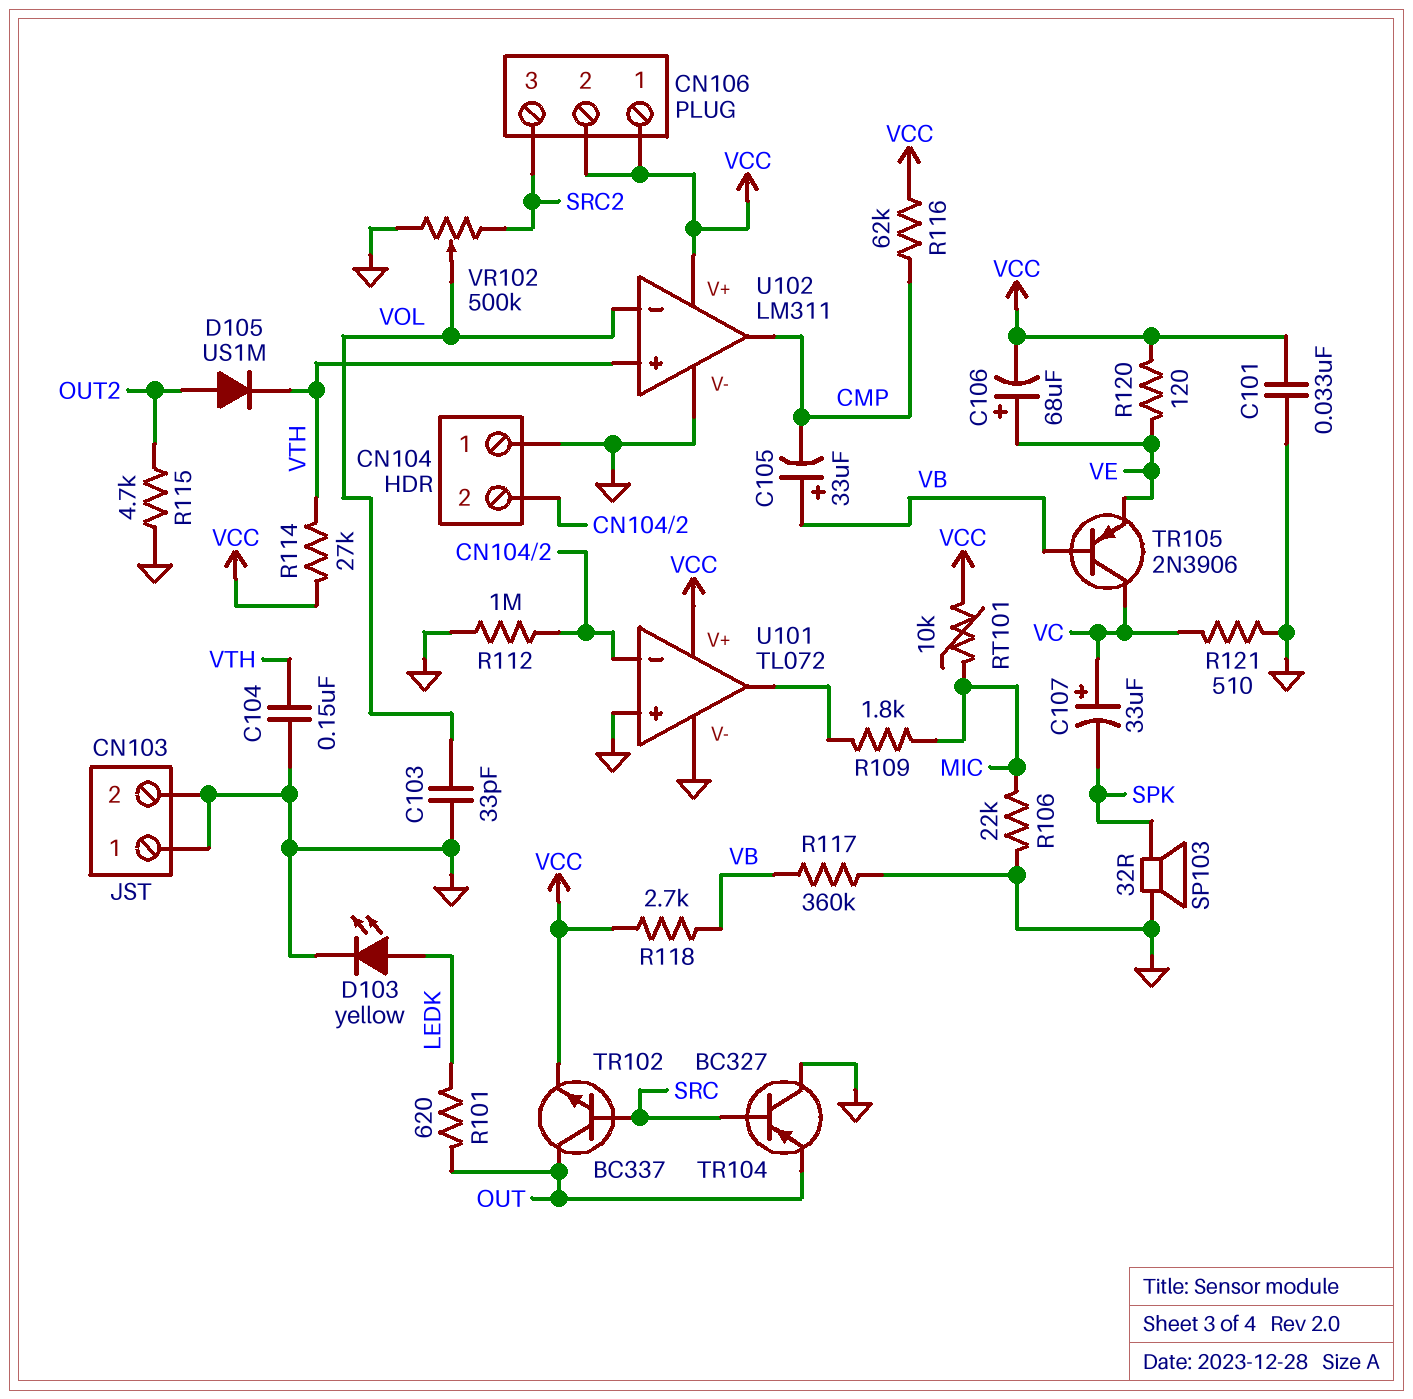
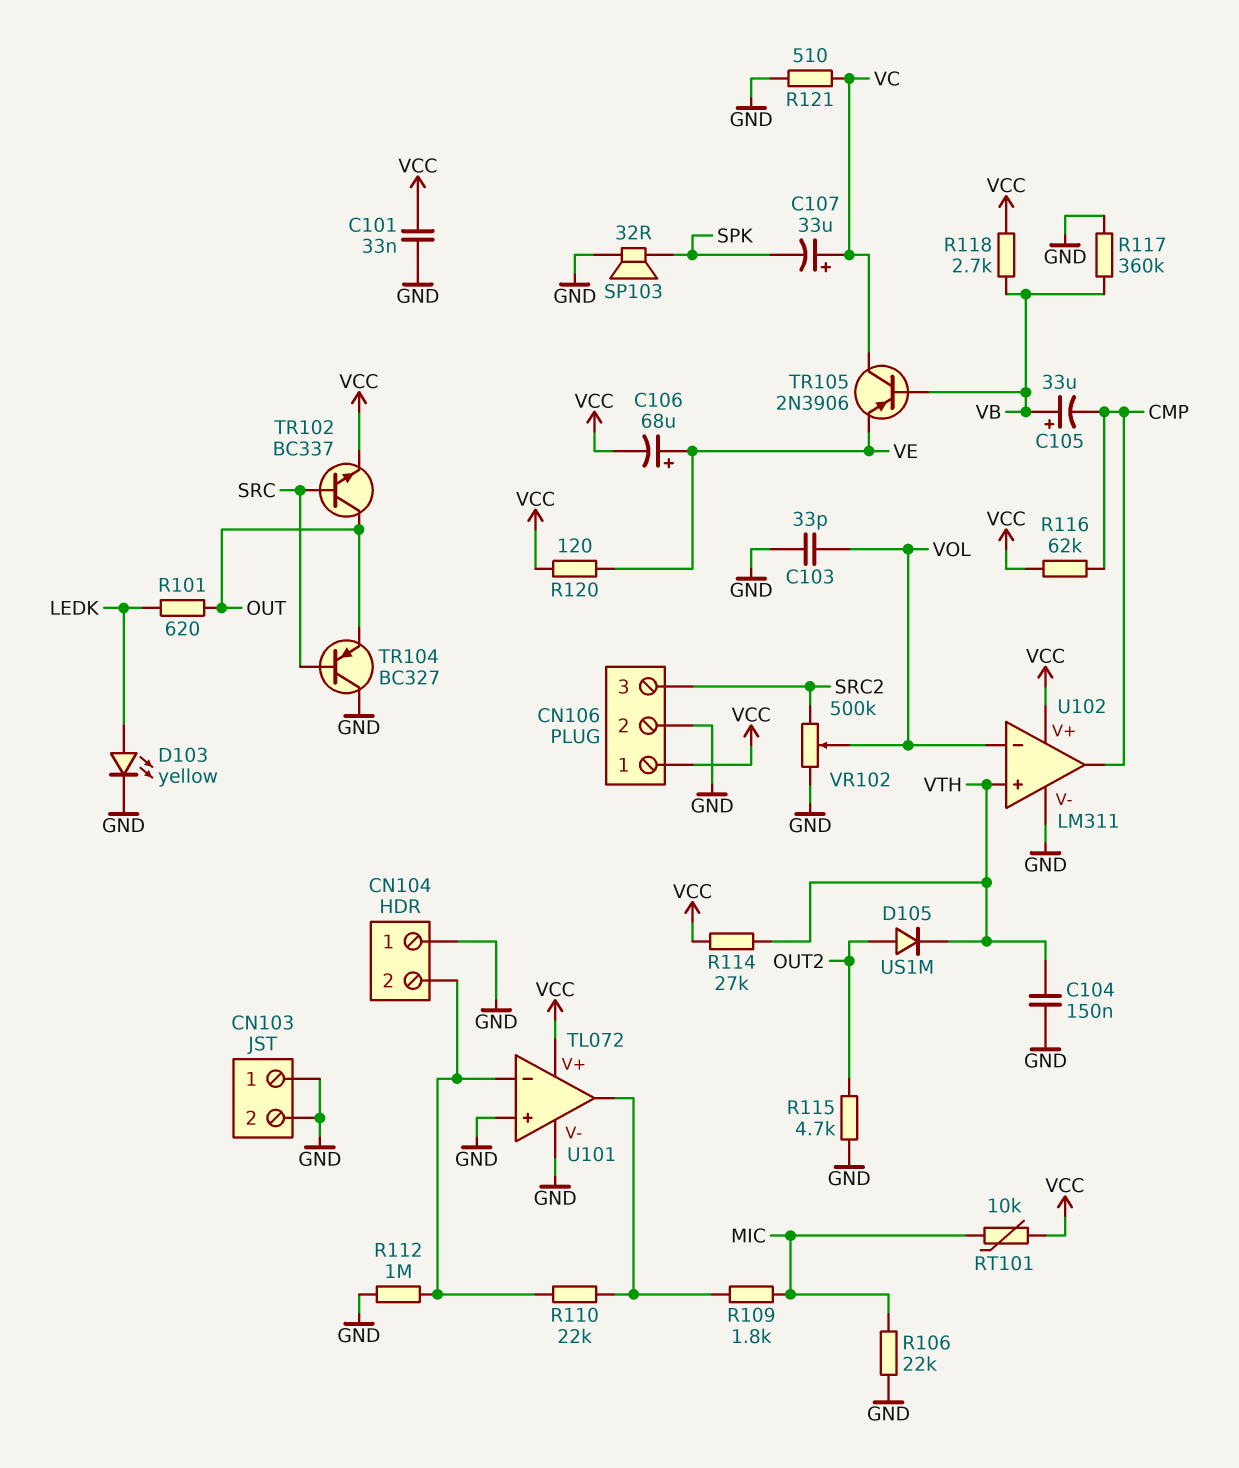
CN106 pin 2: VCC -> GND
R110: none -> 22k (CN104/2, U101/out)

